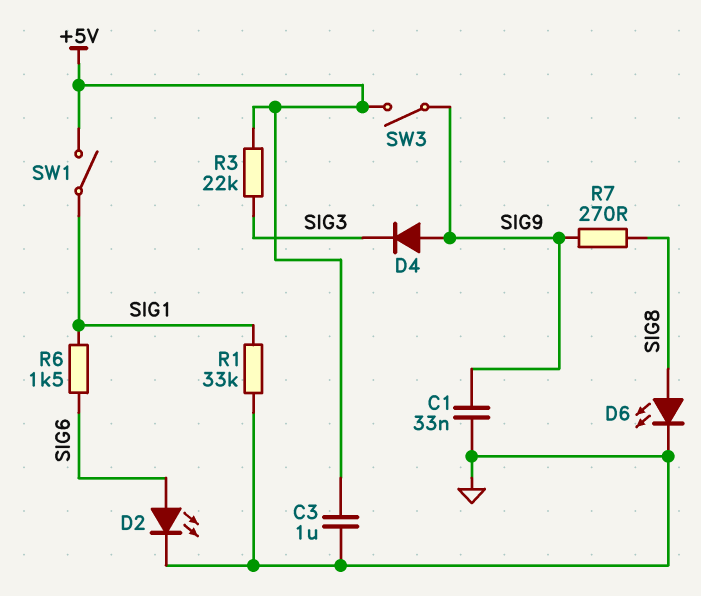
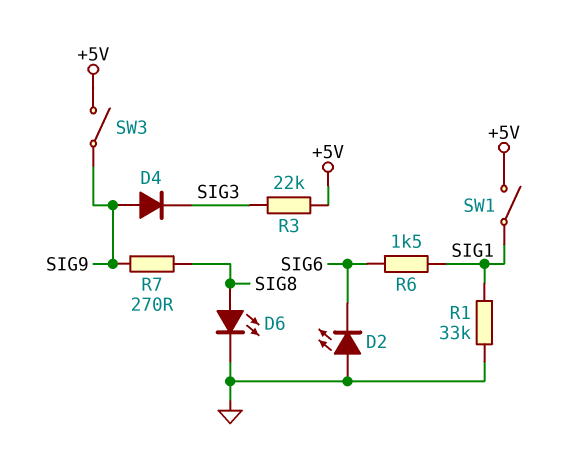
C1: 33nF (GND, SIG9) -> none
C3: 1uF (+5V, GND) -> none
D2: LED (A SIG6, K GND) -> LED (A GND, K SIG6)

